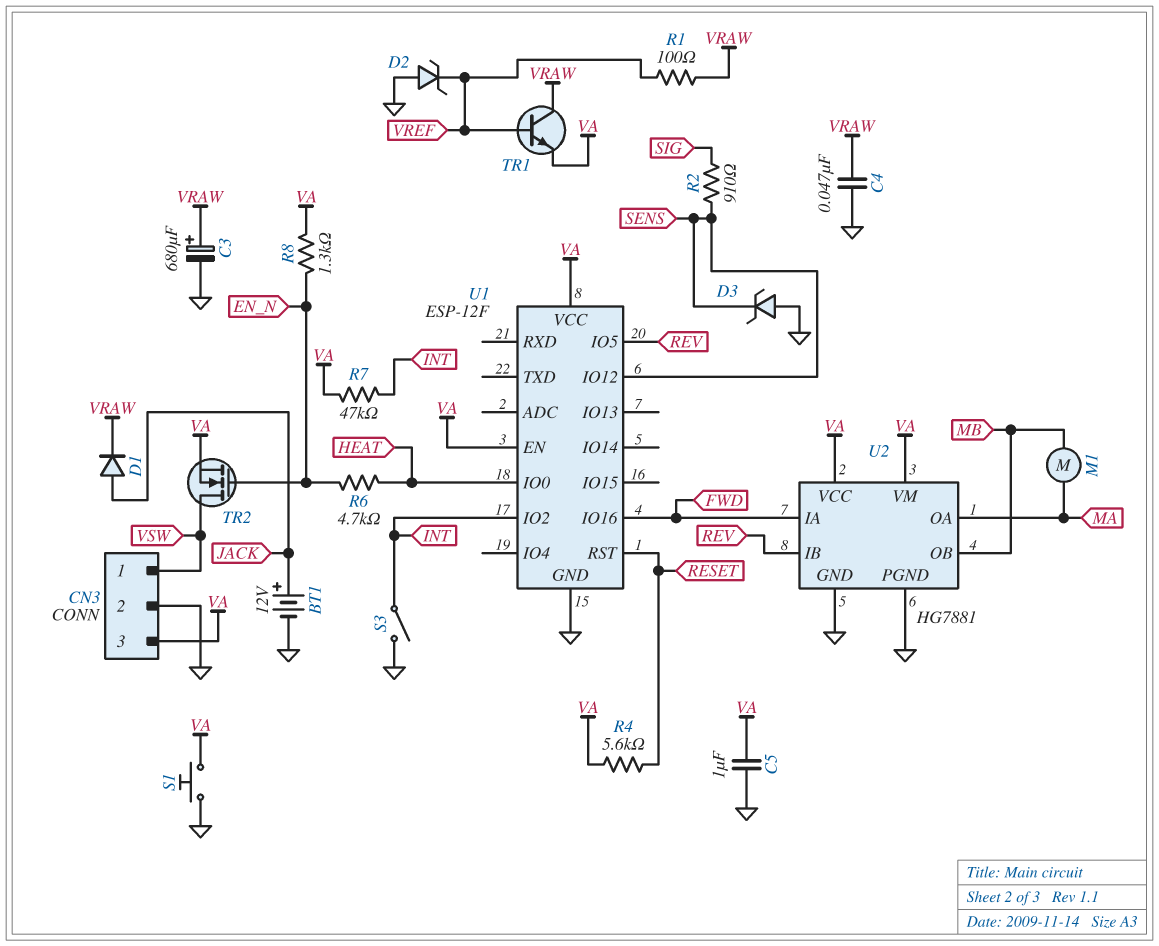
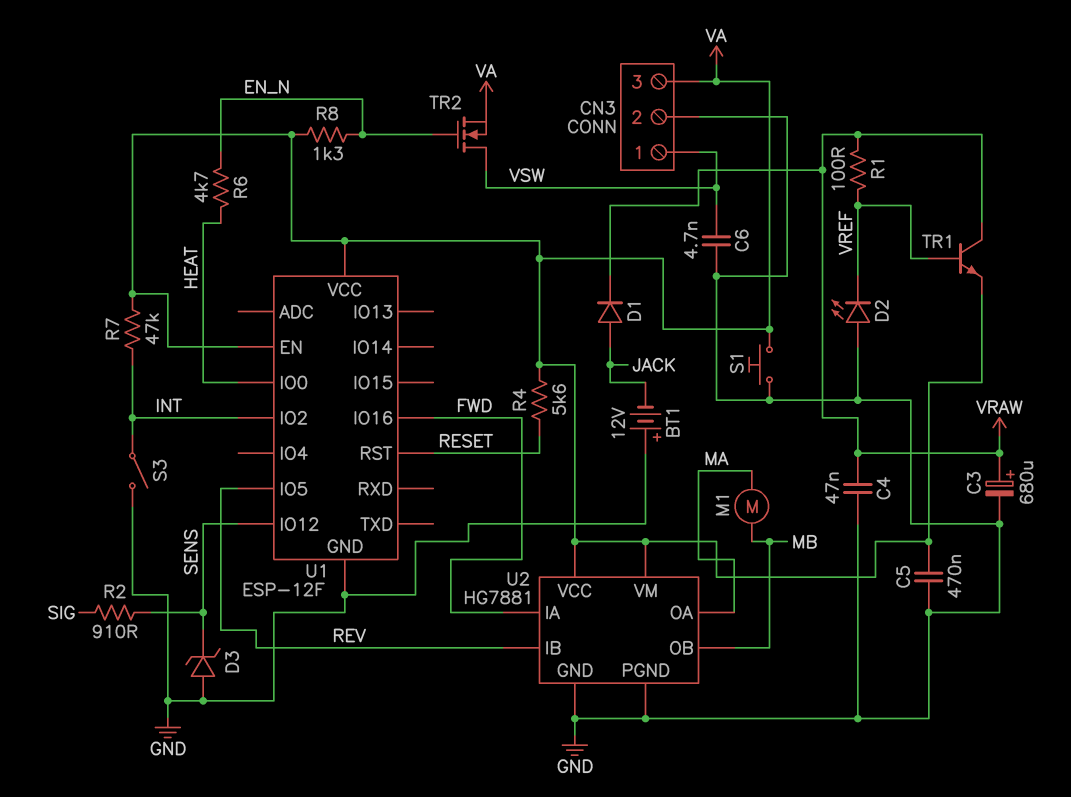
BT1: 12V (plus JACK, minus GND) -> 12V (plus GND, minus JACK)
C5: 1uF (GND, VA) -> 470nF (GND, VA)
C6: none -> 4.7nF (GND, VSW)
D2: zener (A GND, K VREF) -> LED (A GND, K VREF)

